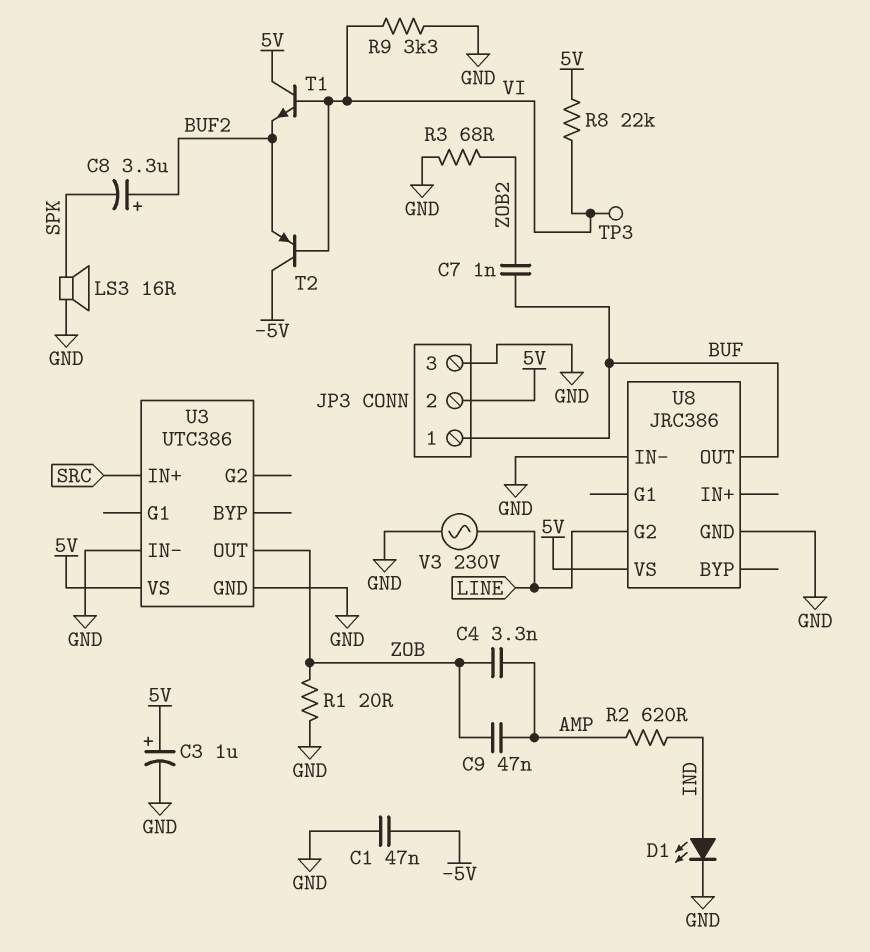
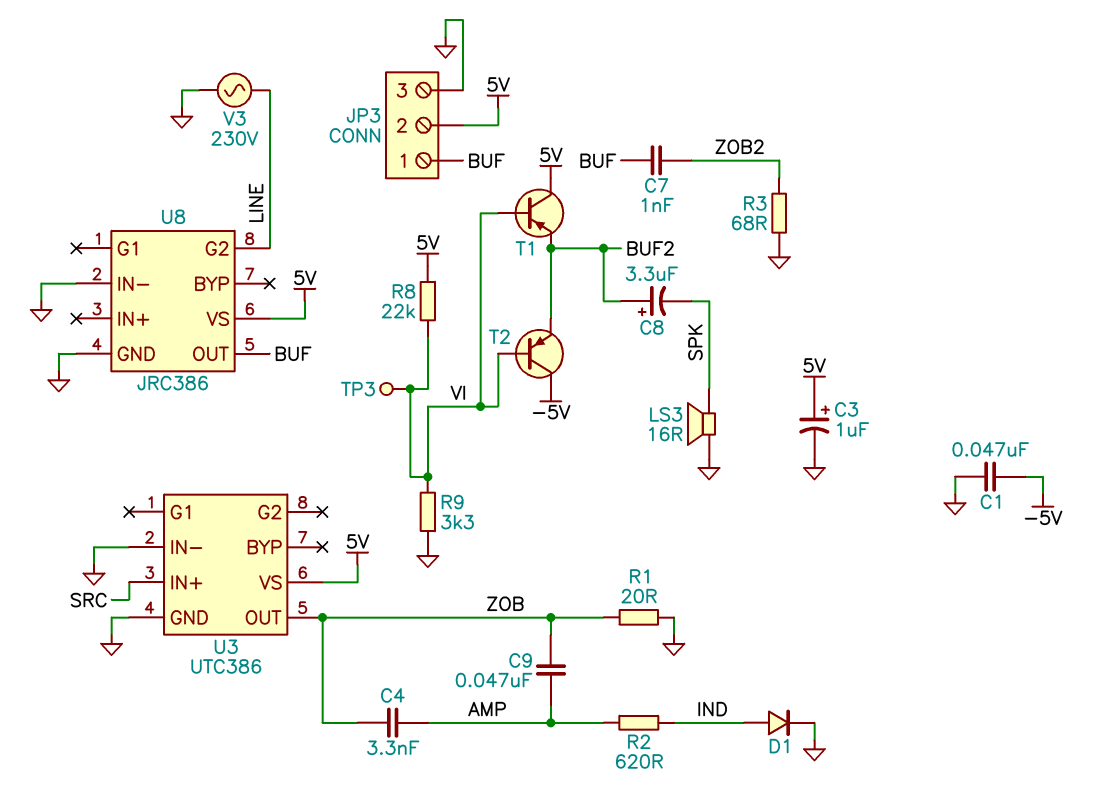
D1: LED (A IND, K GND) -> diode (A IND, K GND)
T1: NPN (B VI, C 5V, E BUF2) -> PNP (B VI, C 5V, E BUF2)

